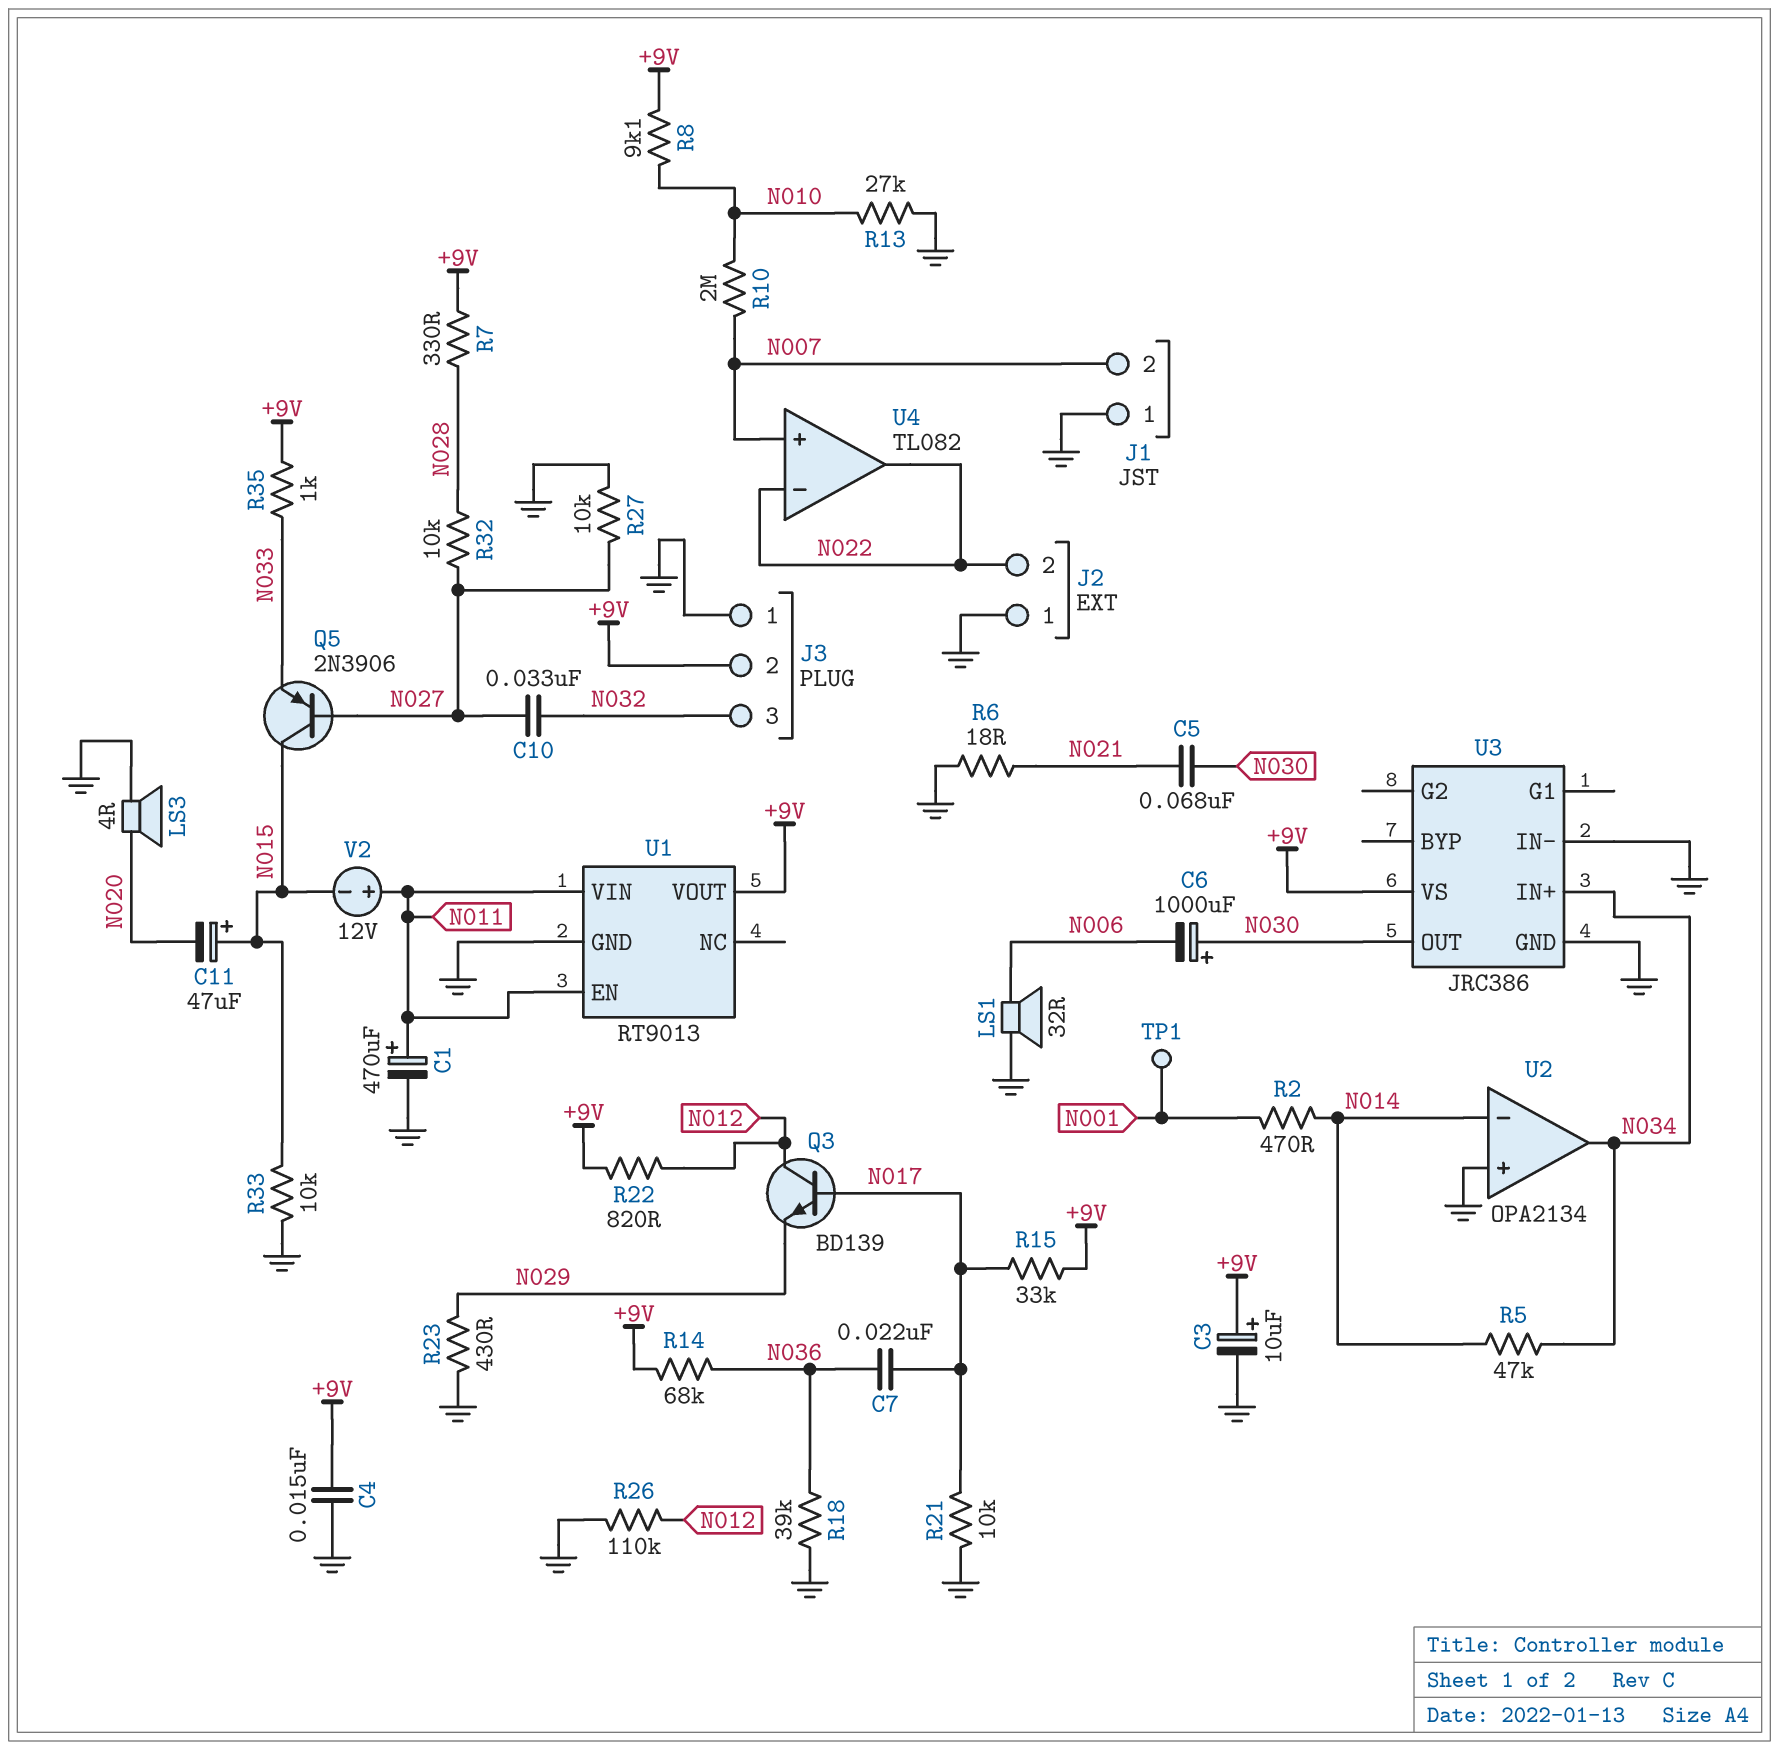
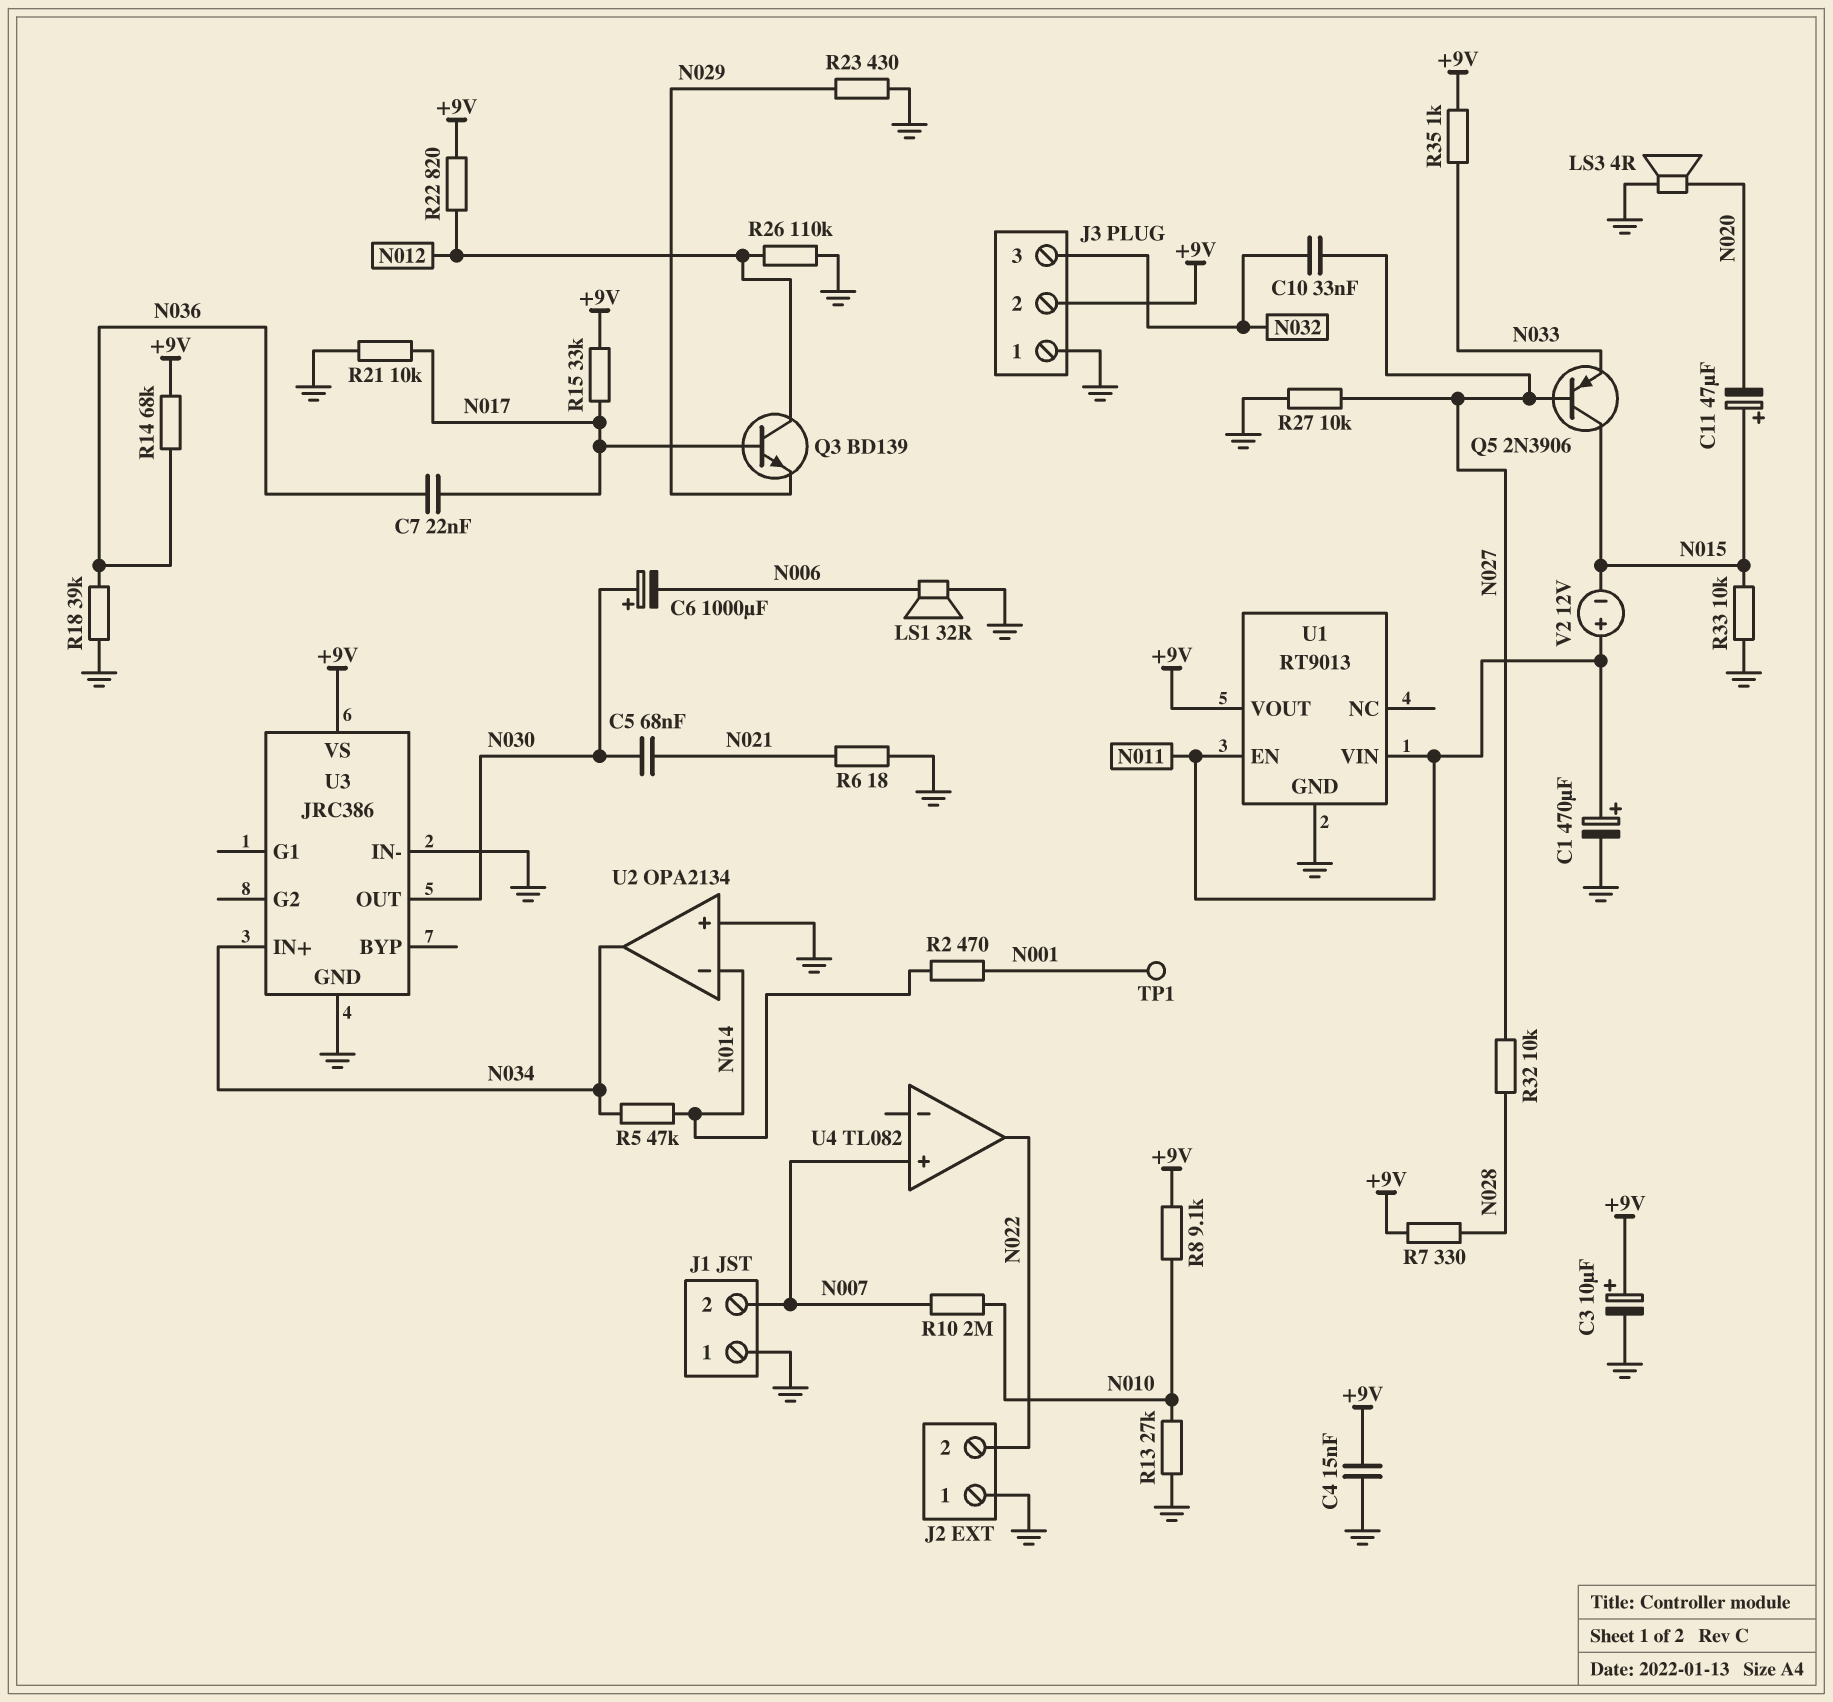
U4 pin in-: N022 -> none

